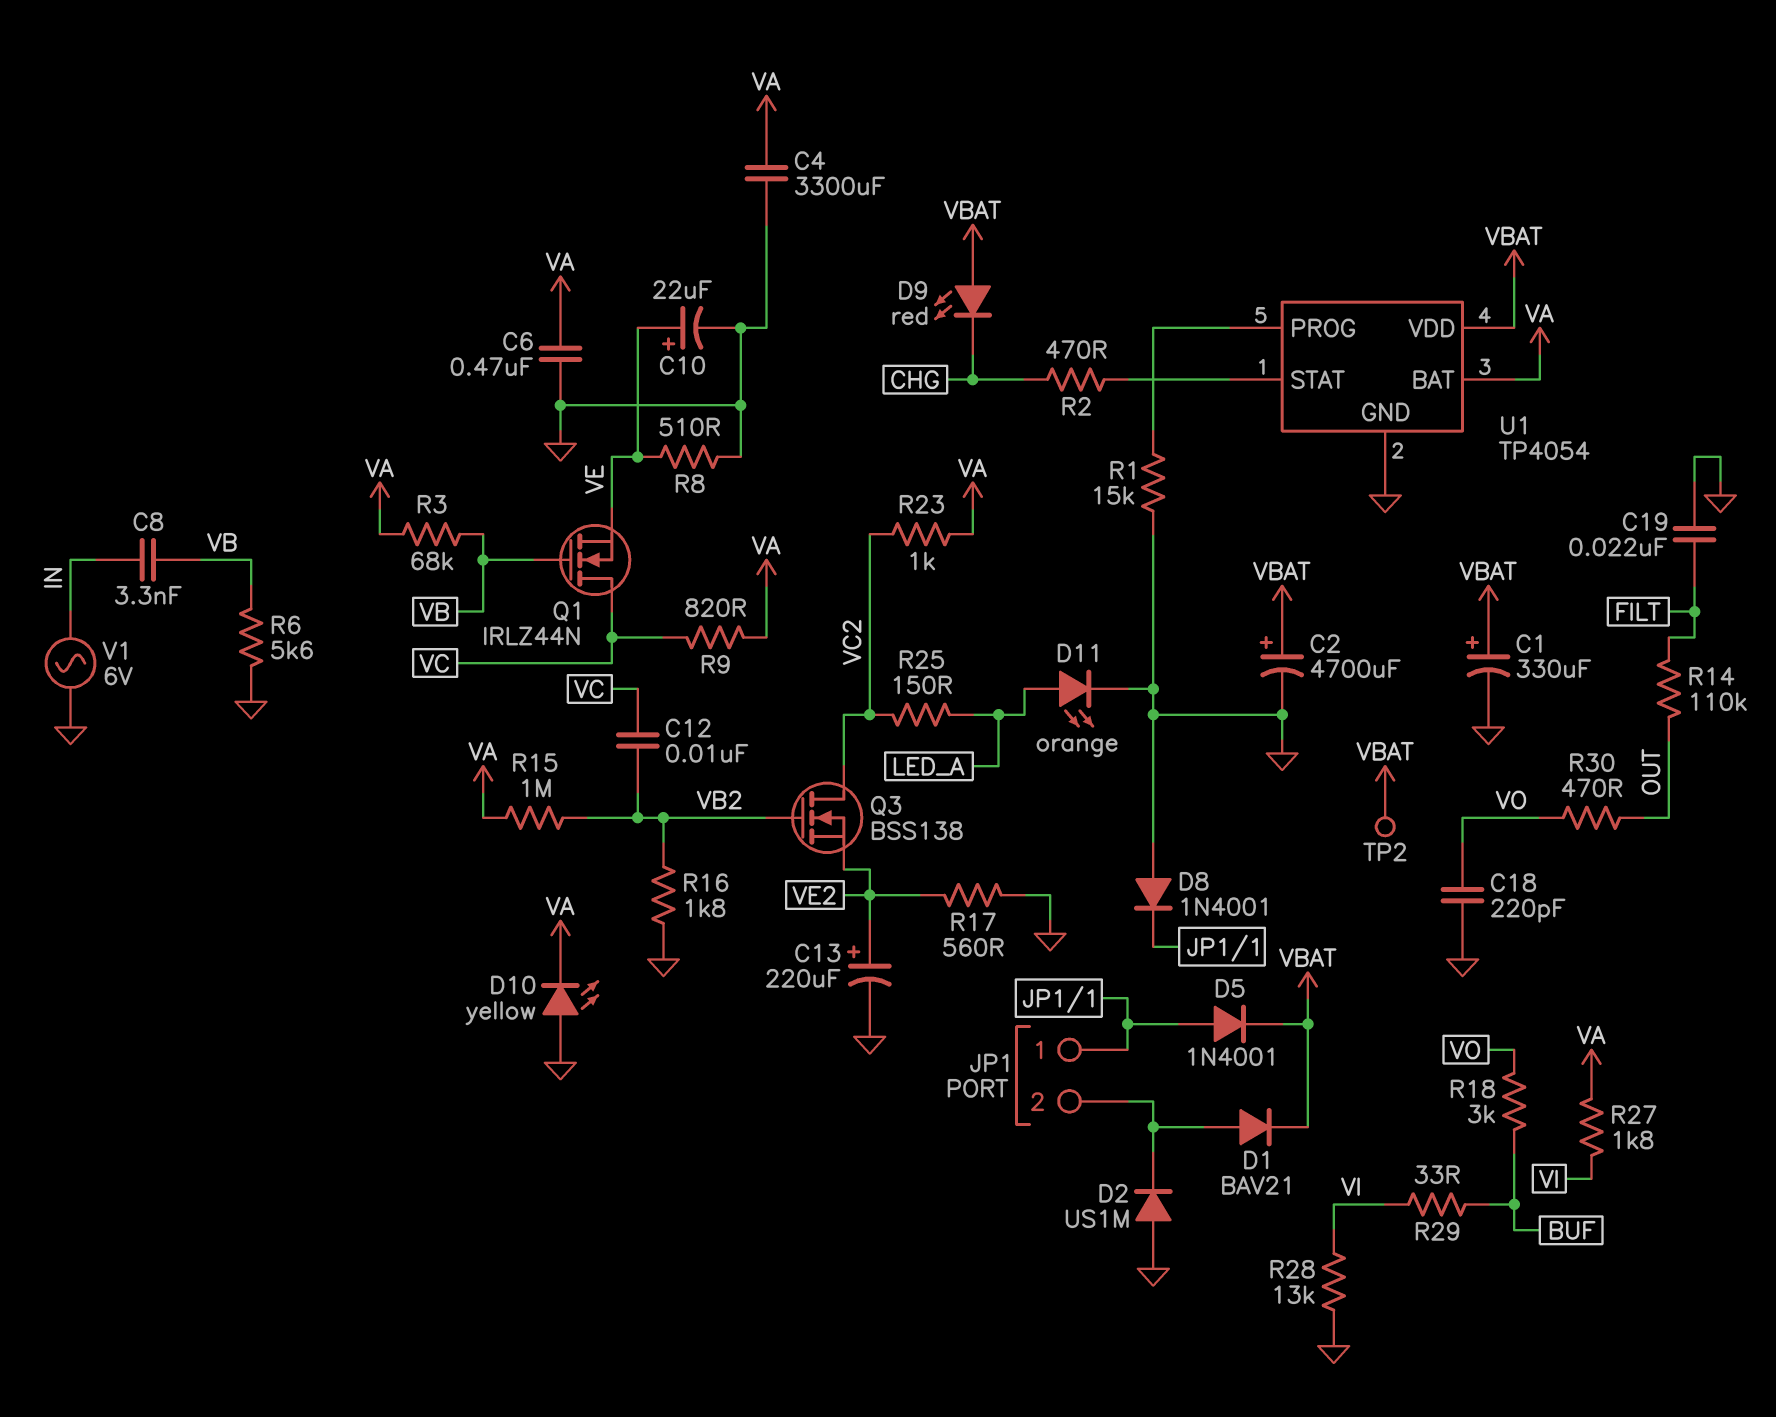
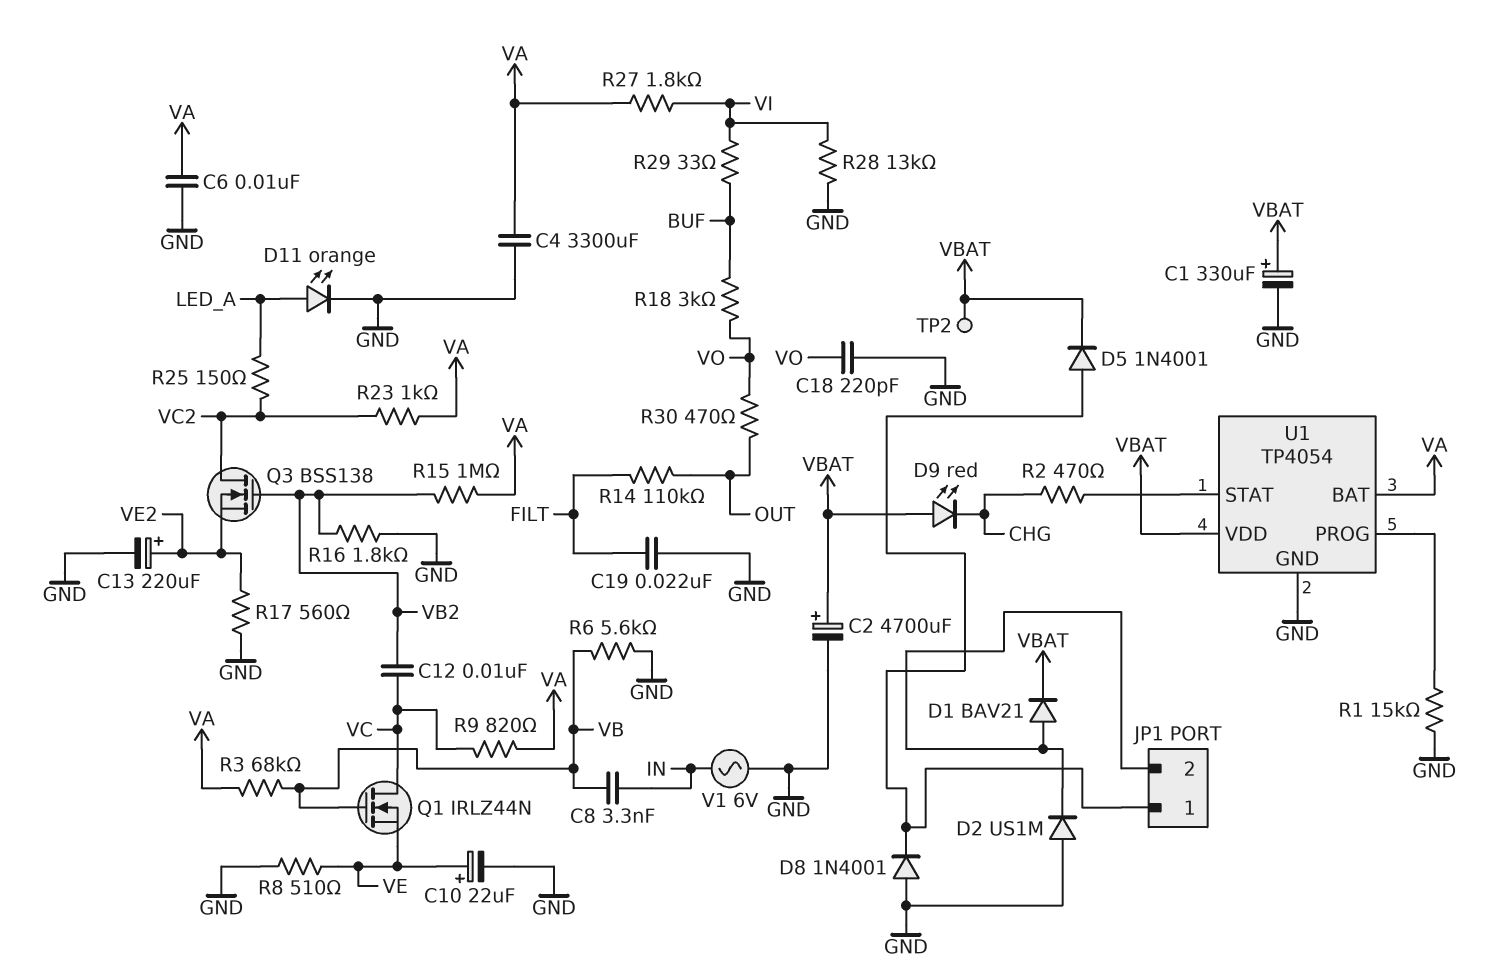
C6: 470nF (GND, VA) -> 10nF (GND, VA)
D10: LED yellow (A GND, K VA) -> none

